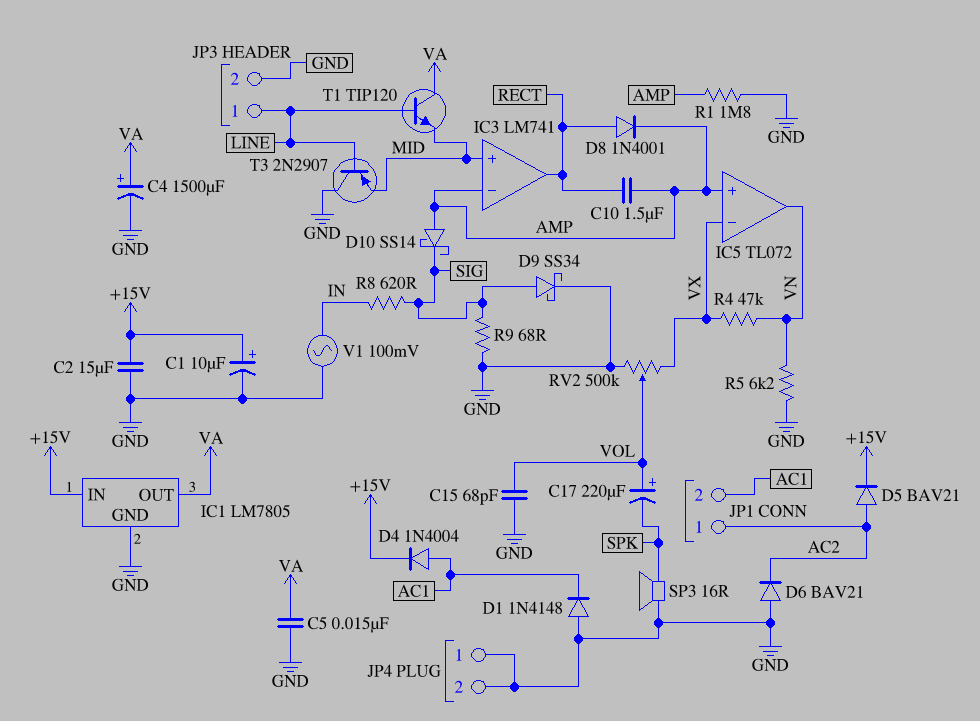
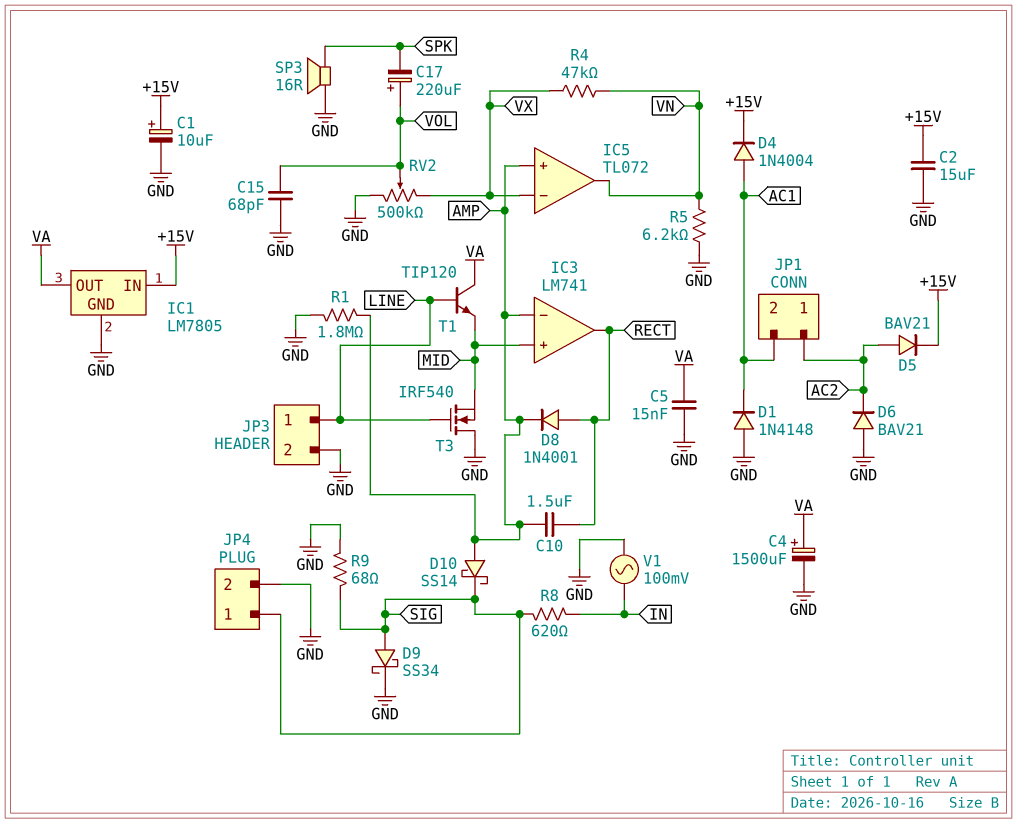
JP4 pin 1: GND -> SIG
T3: PNP 2N2907 (B LINE, C GND, E MID) -> NMOS IRF540 (G LINE, D GND, S MID)

